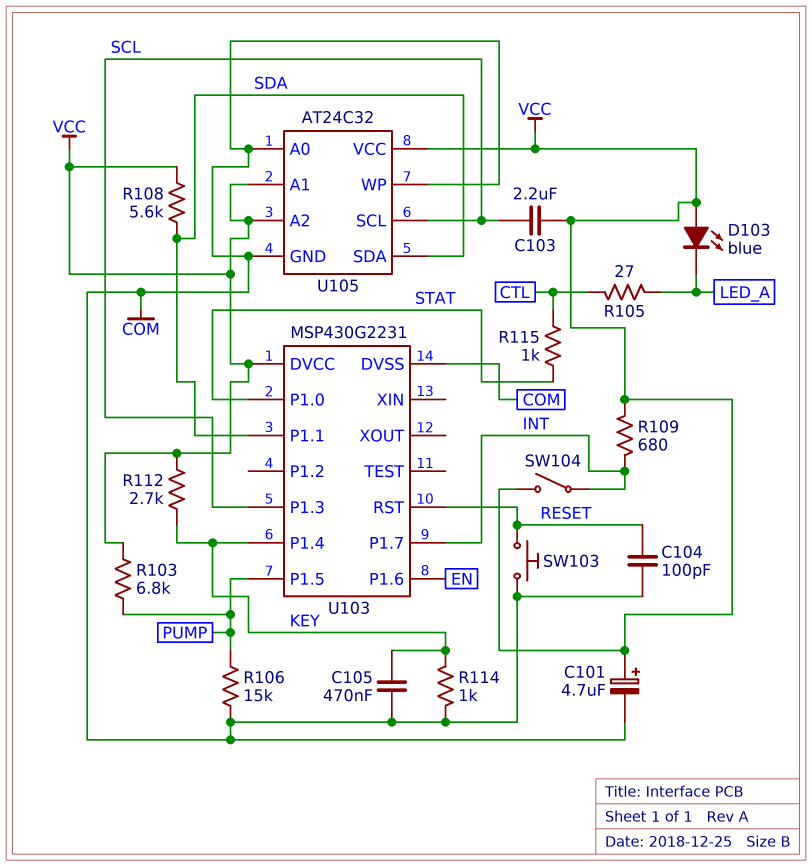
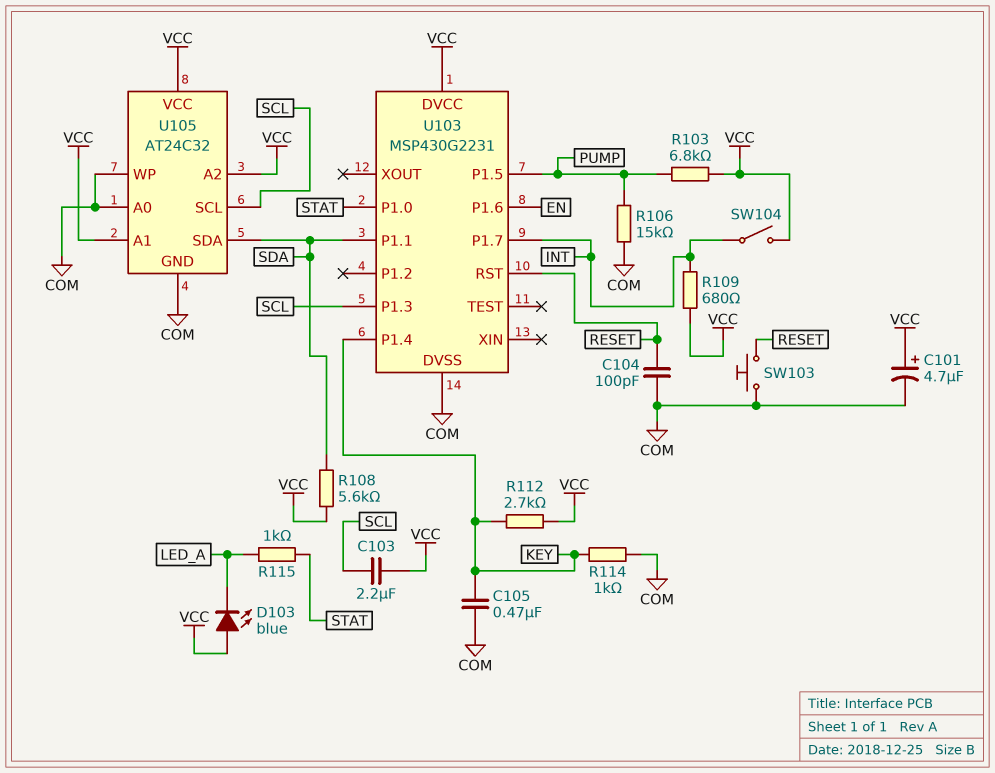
R105: 27 (CTL, LED_A) -> none
R115: 1k (CTL, STAT) -> 1k (LED_A, STAT)

